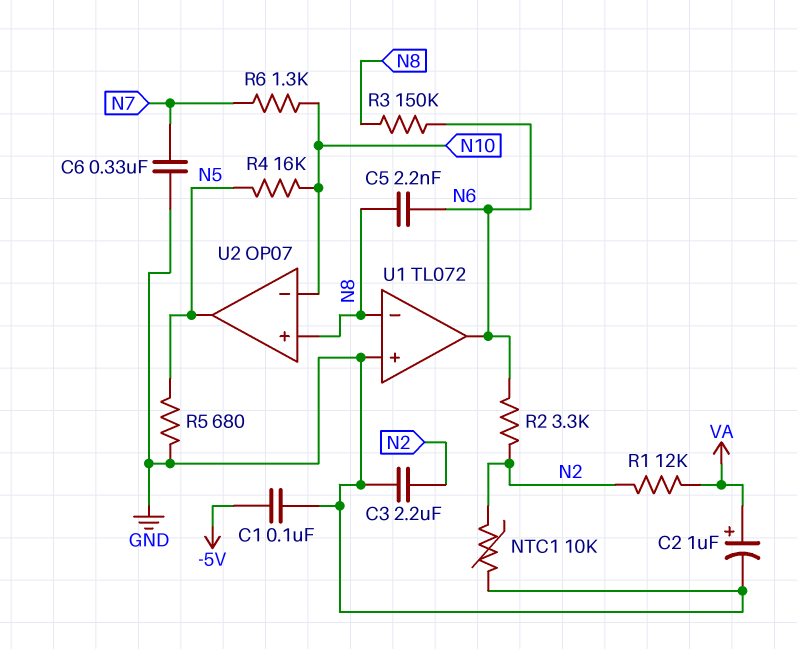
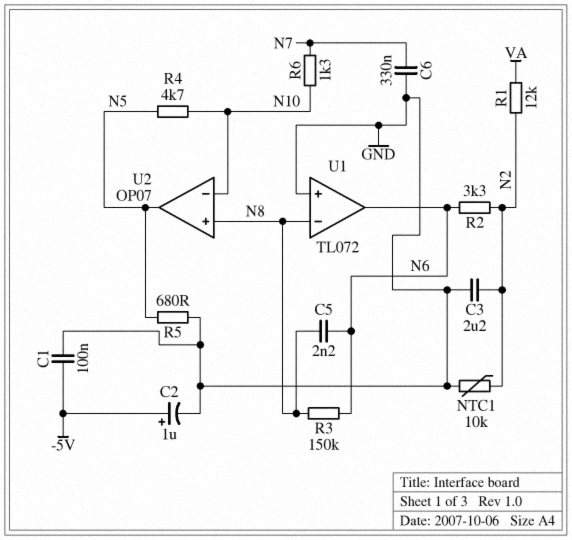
C2: 1uF (plus VA, minus GND) -> 1uF (plus -5V, minus GND)
R4: 16k (N5, N10) -> 4.7k (N5, N10)

